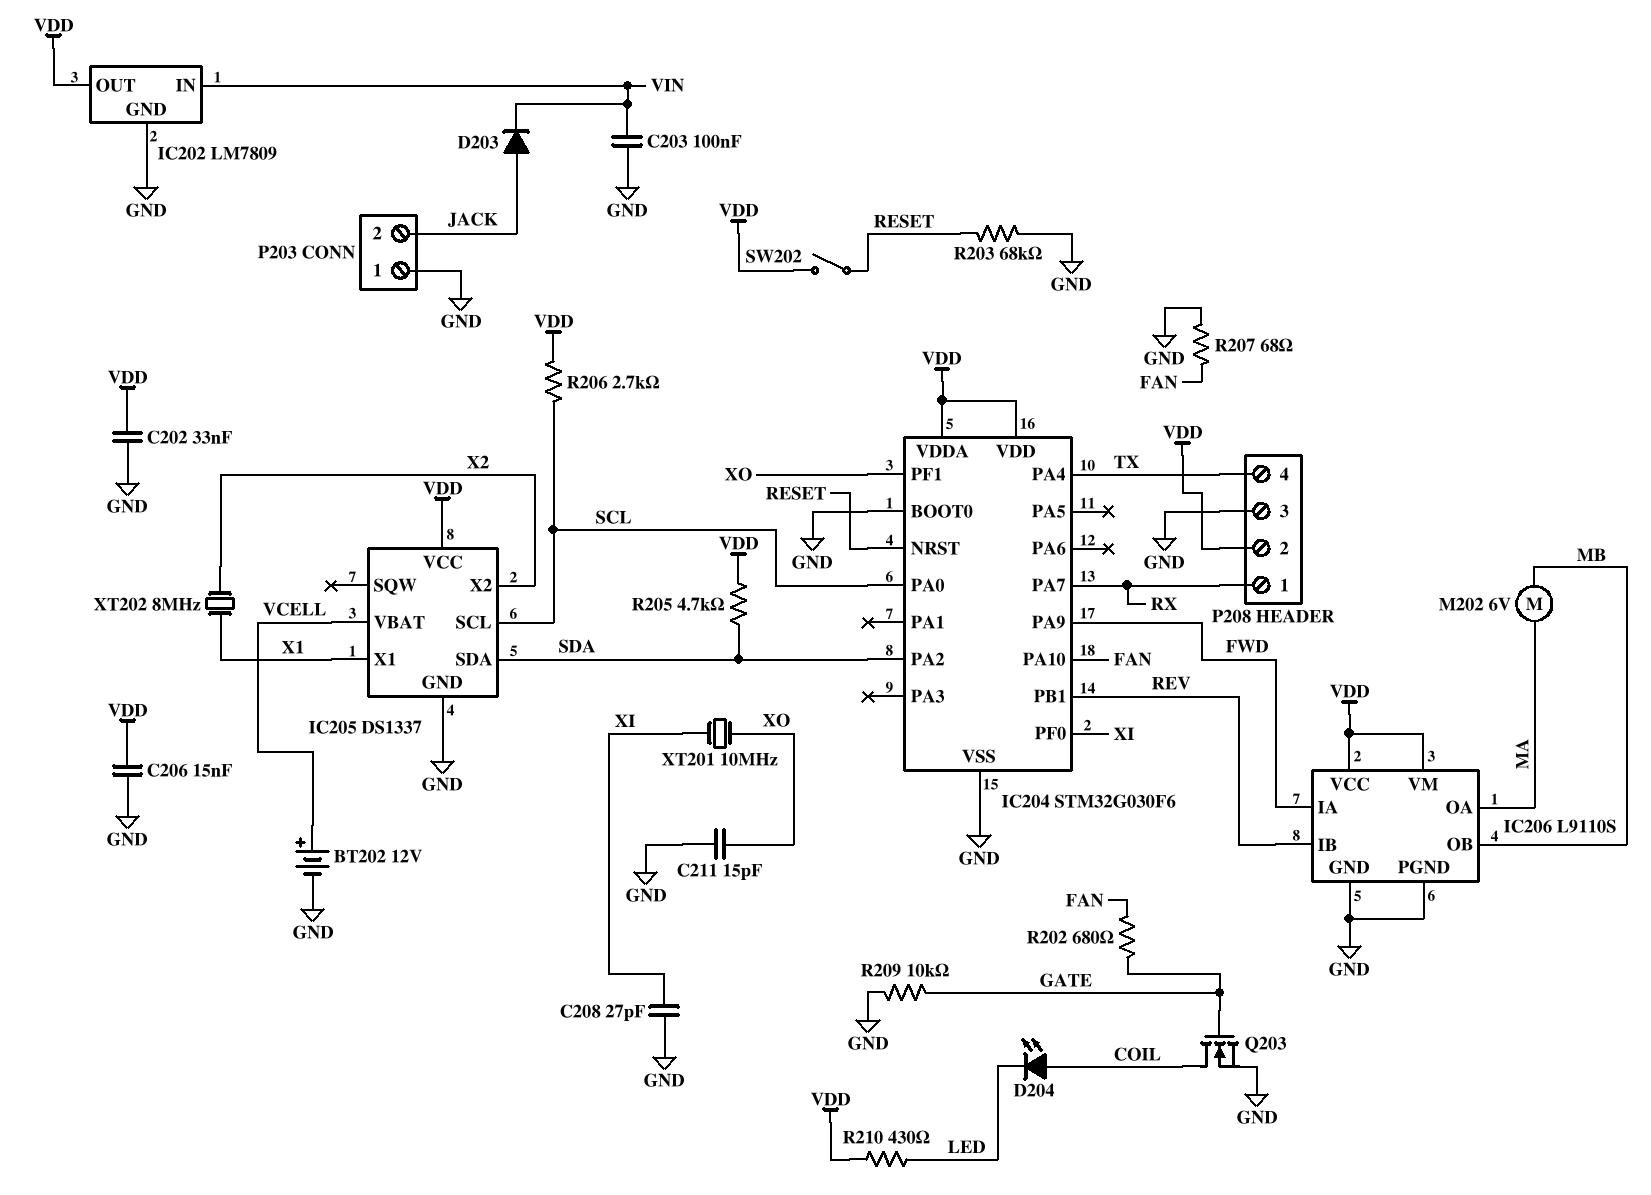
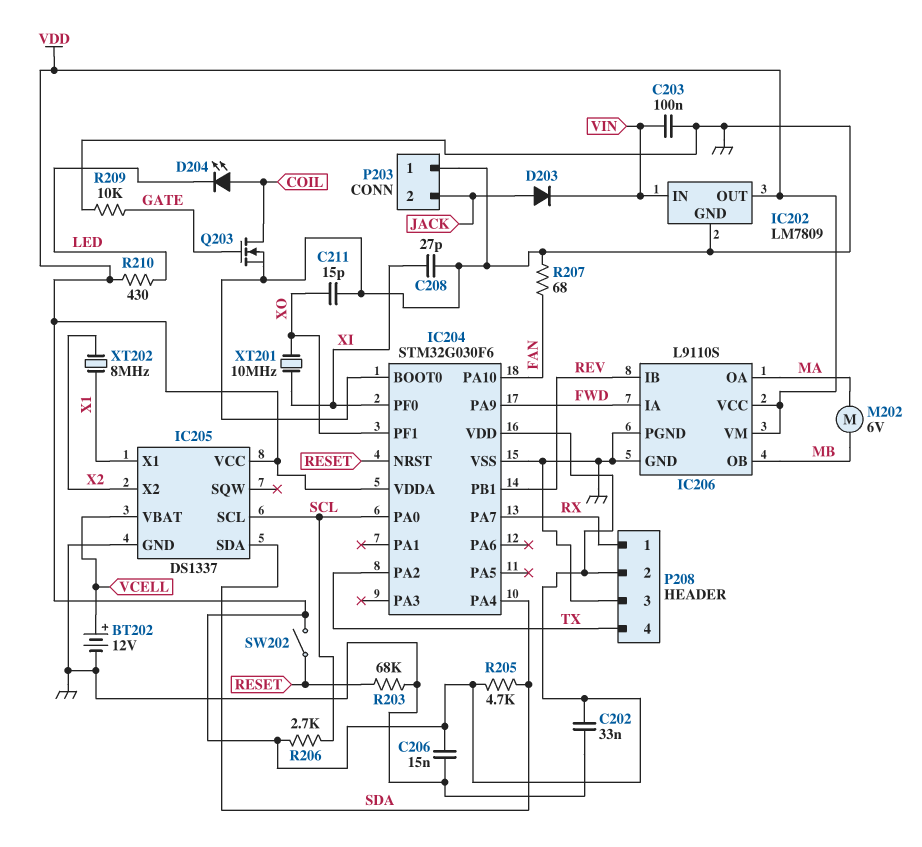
IC204 pin PA2: SDA -> TX
IC204 pin PA4: TX -> SDA
R202: 680 (FAN, GATE) -> none

